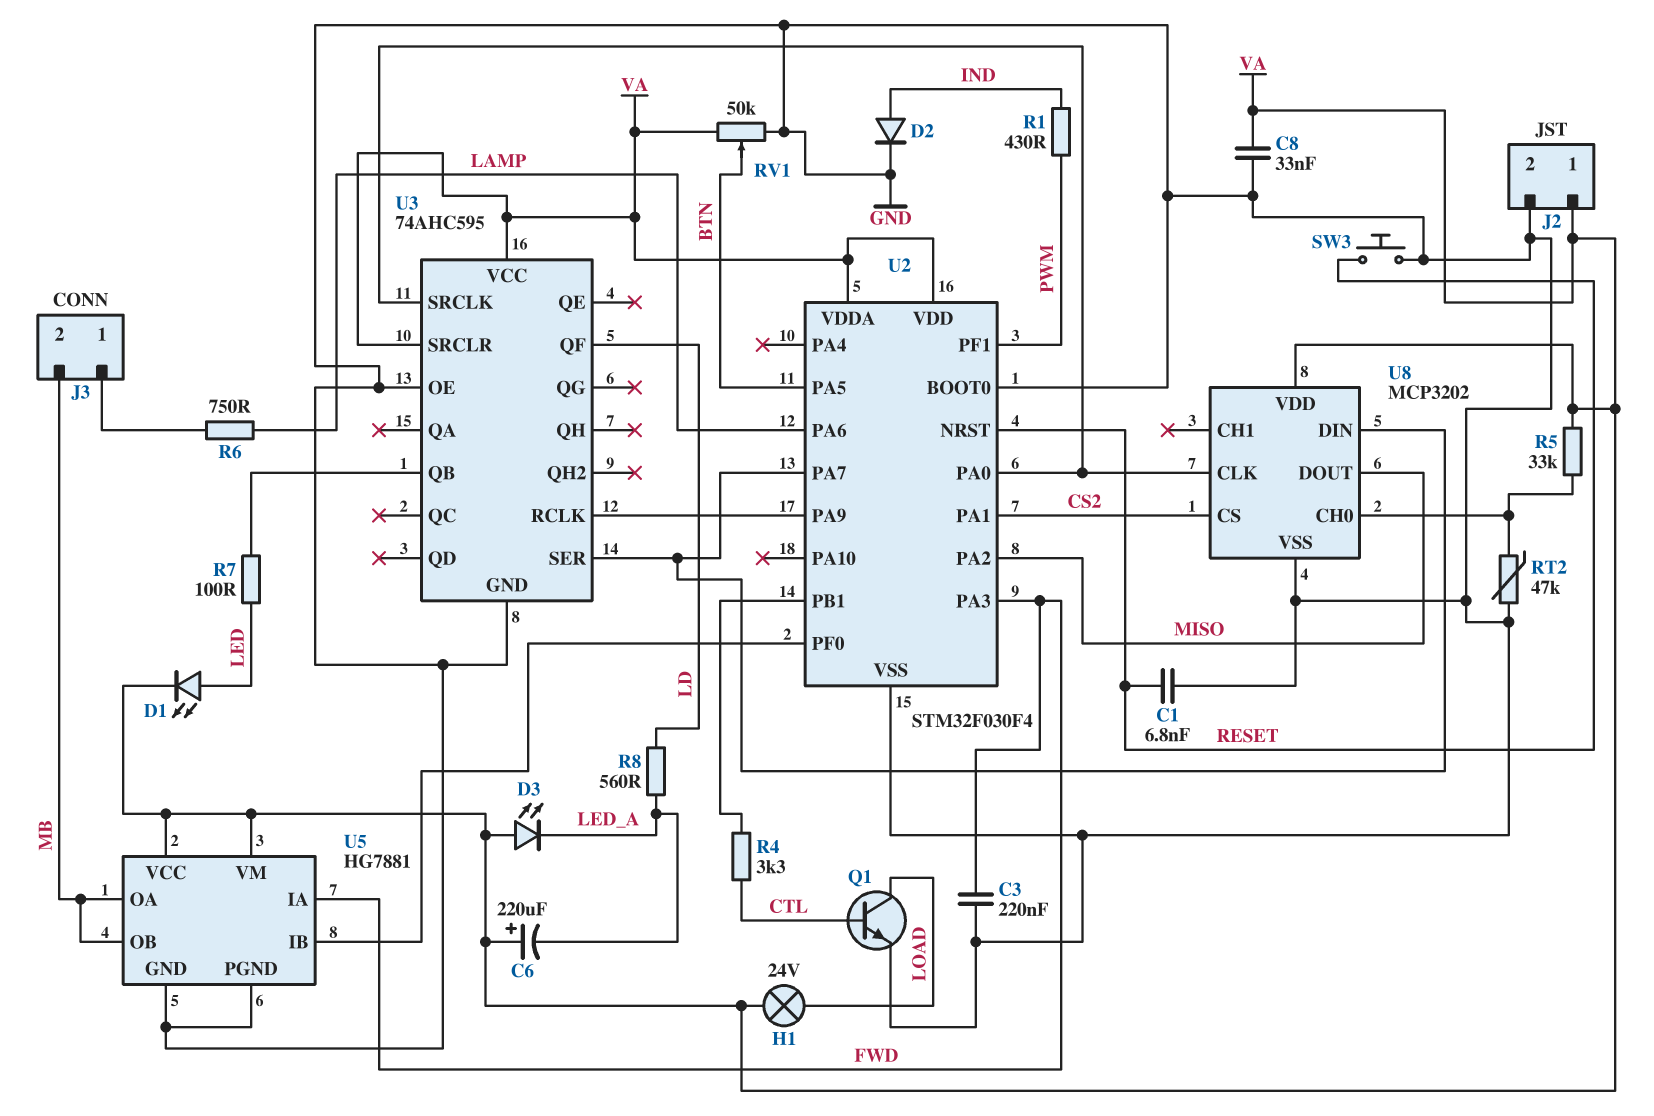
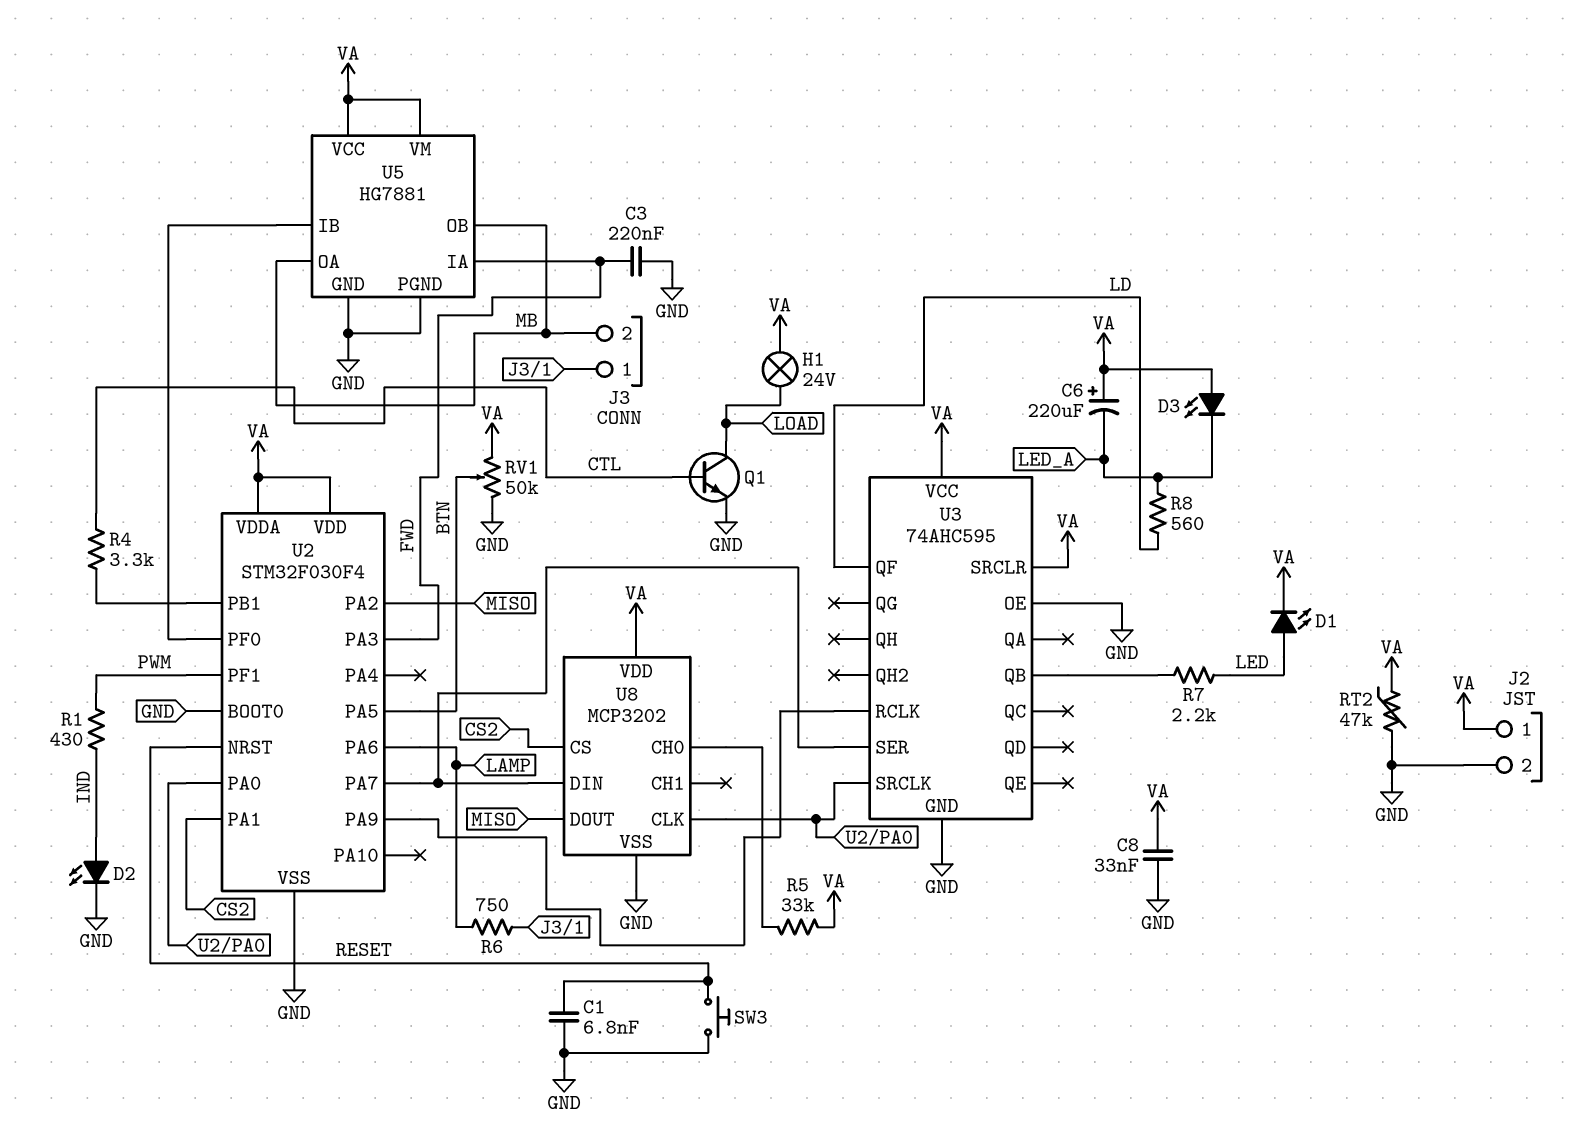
D2: diode (A IND, K GND) -> LED (A IND, K GND)
R7: 100 (LED, U3/QB) -> 2.2k (LED, U3/QB)
RT2: 47k (GND, U8/CH0) -> 47k (GND, VA)

